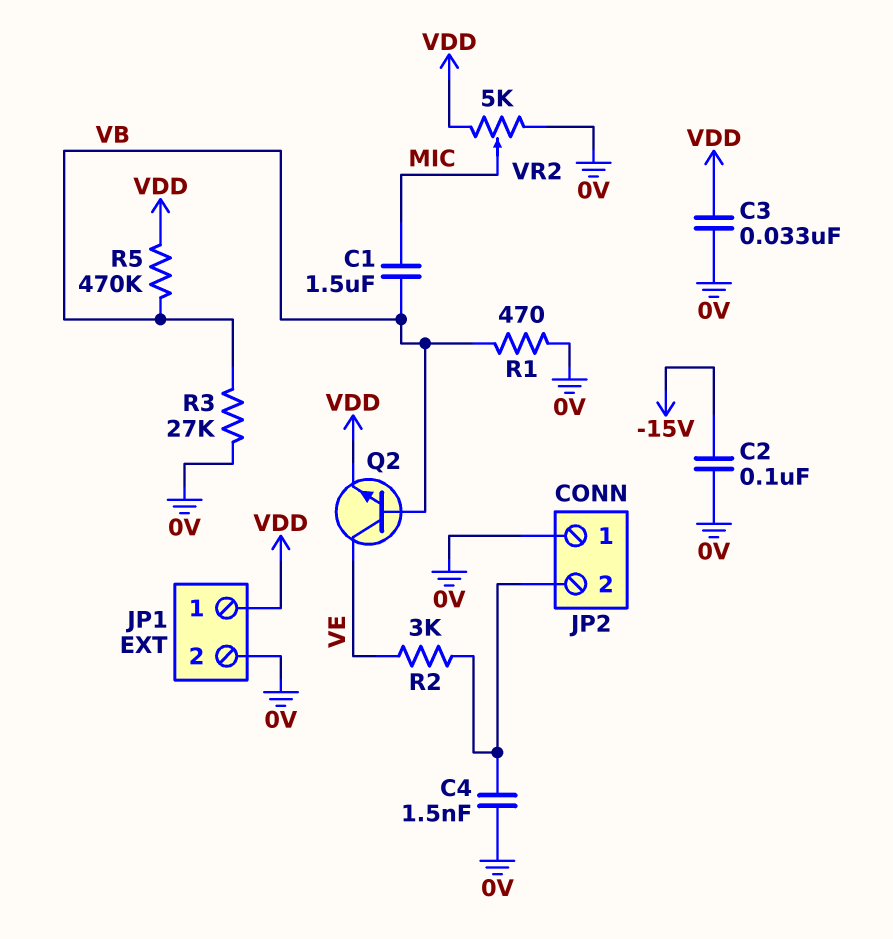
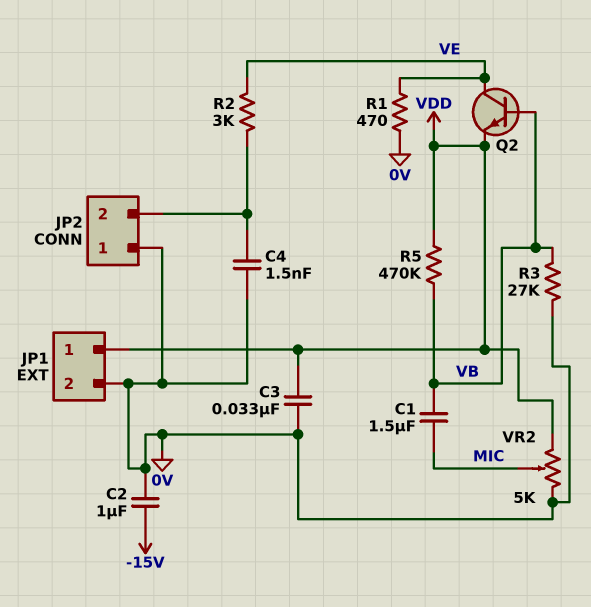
C2: 100nF (-15V, 0V) -> 1uF (-15V, 0V)
R1: 470 (0V, VB) -> 470 (0V, VE)

